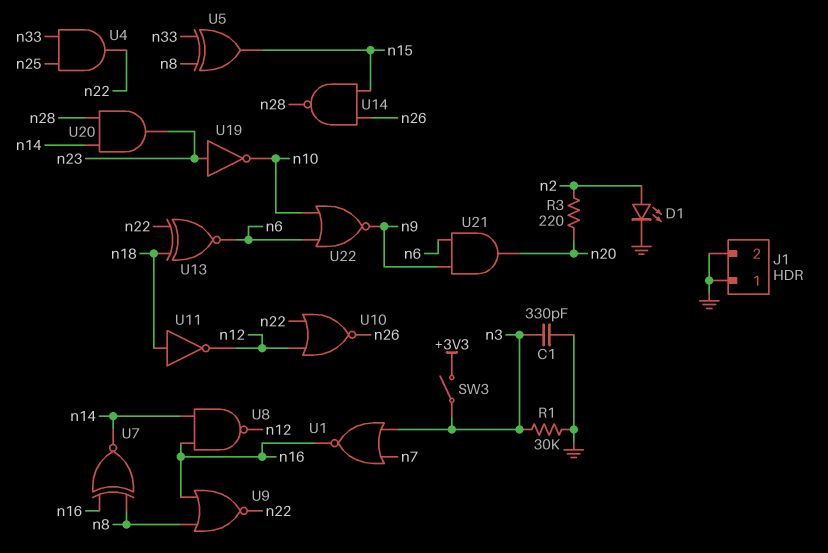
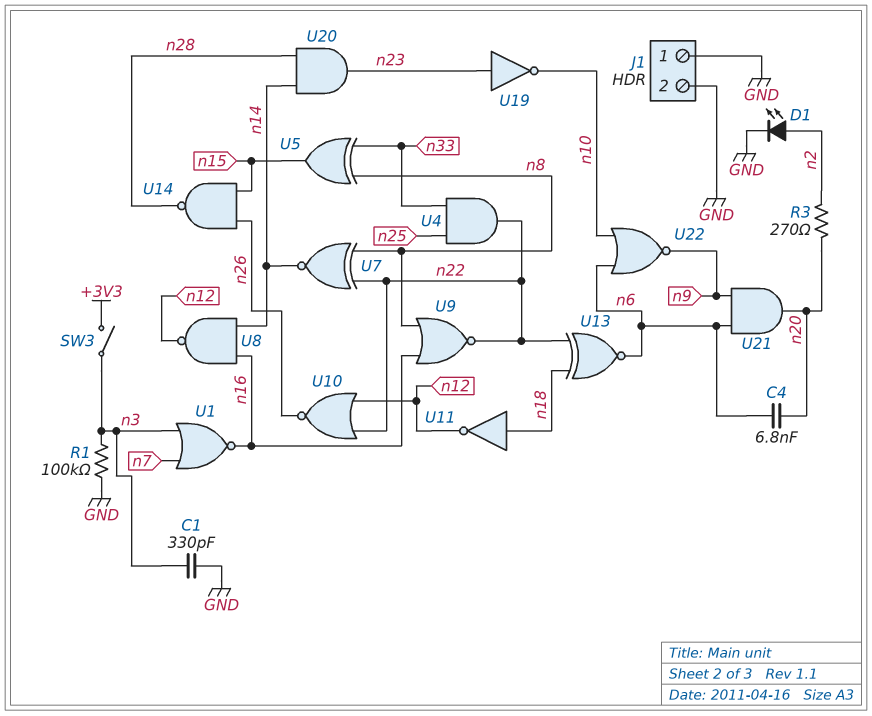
C4: none -> 6.8nF (n6, n20)
R1: 30k (GND, n3) -> 100k (GND, n3)
R3: 220 (n2, n20) -> 270 (n2, n20)
U7: XNOR (in n8, in n16, out n14) -> XNOR (in n8, in n22, out n14)

